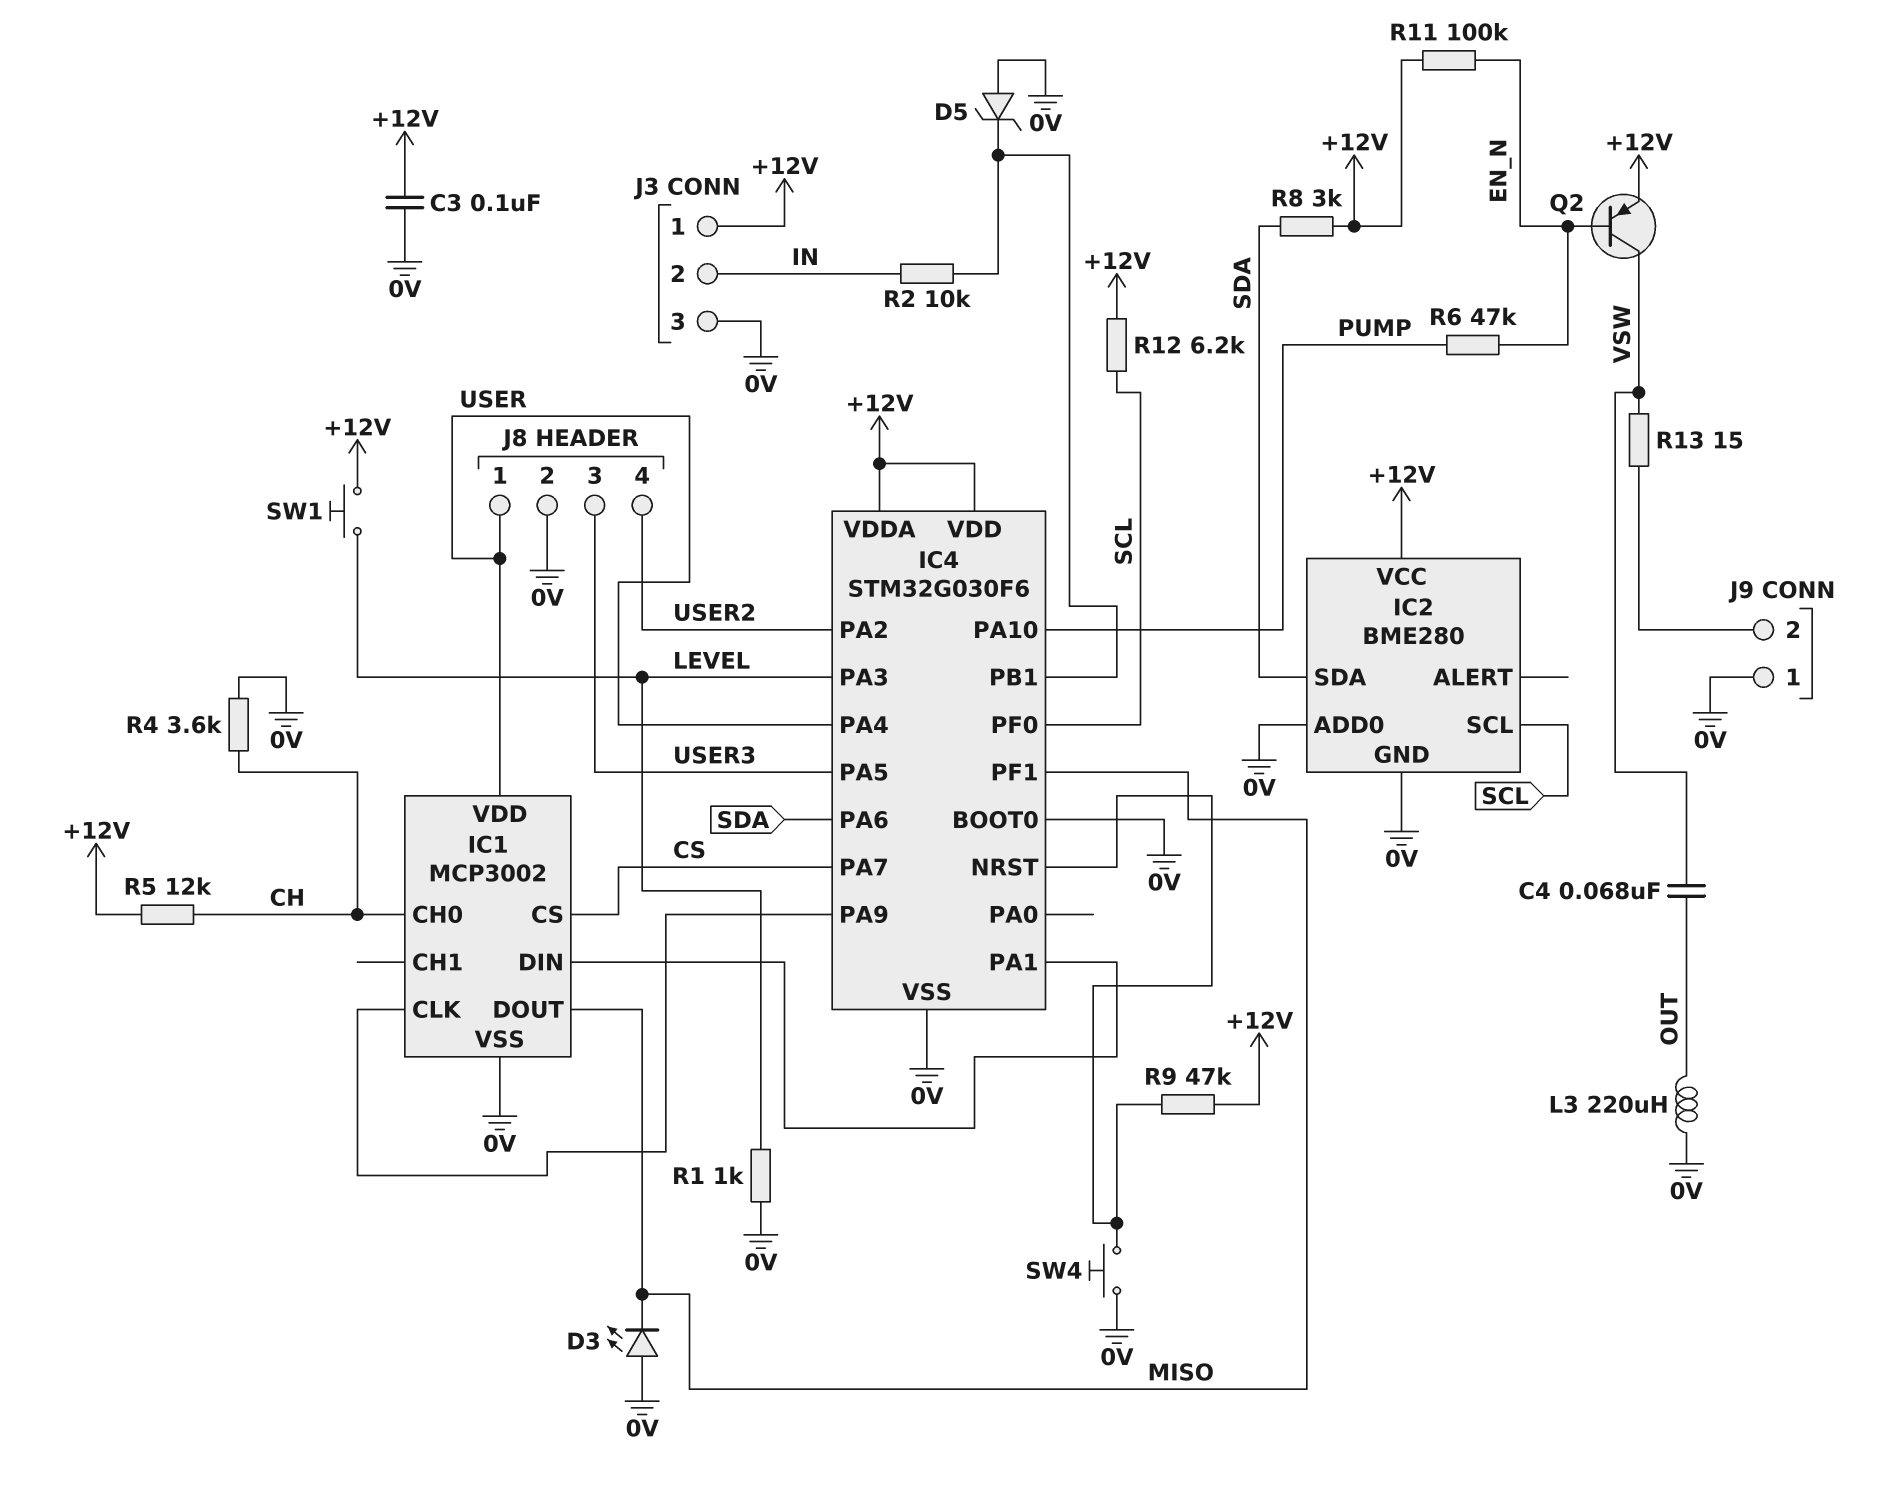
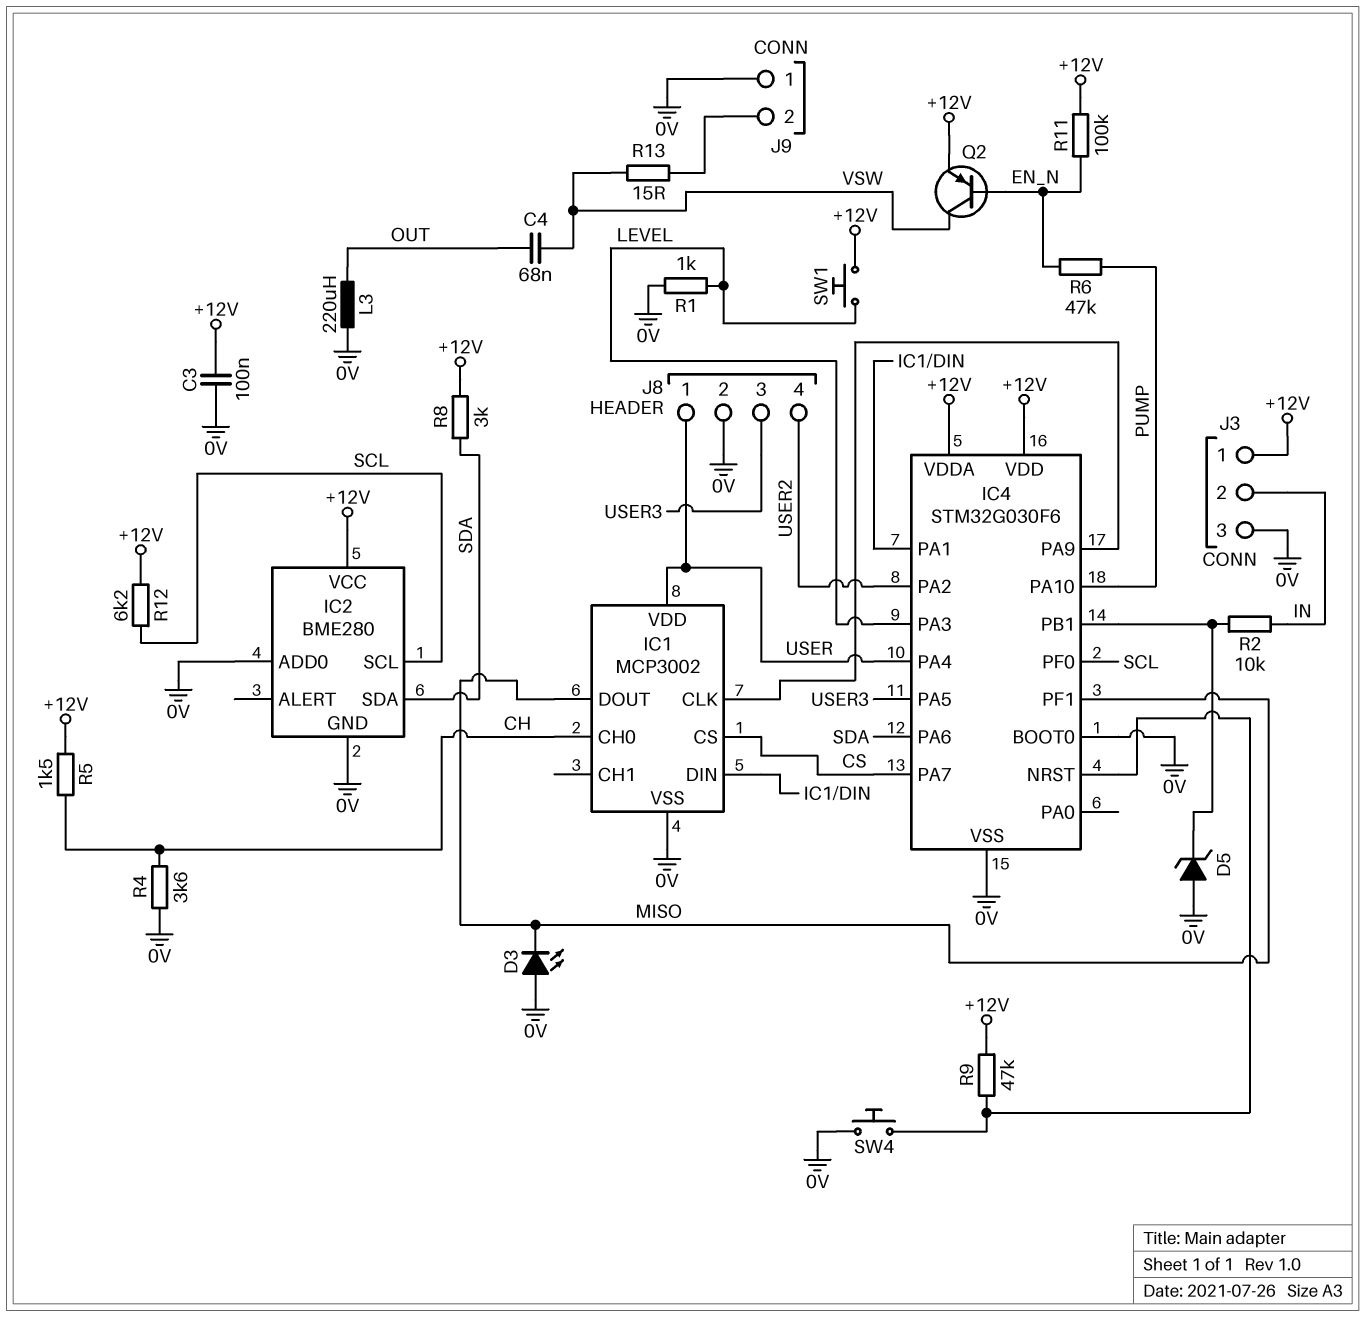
R5: 12k (+12V, CH) -> 1.5k (+12V, CH)

